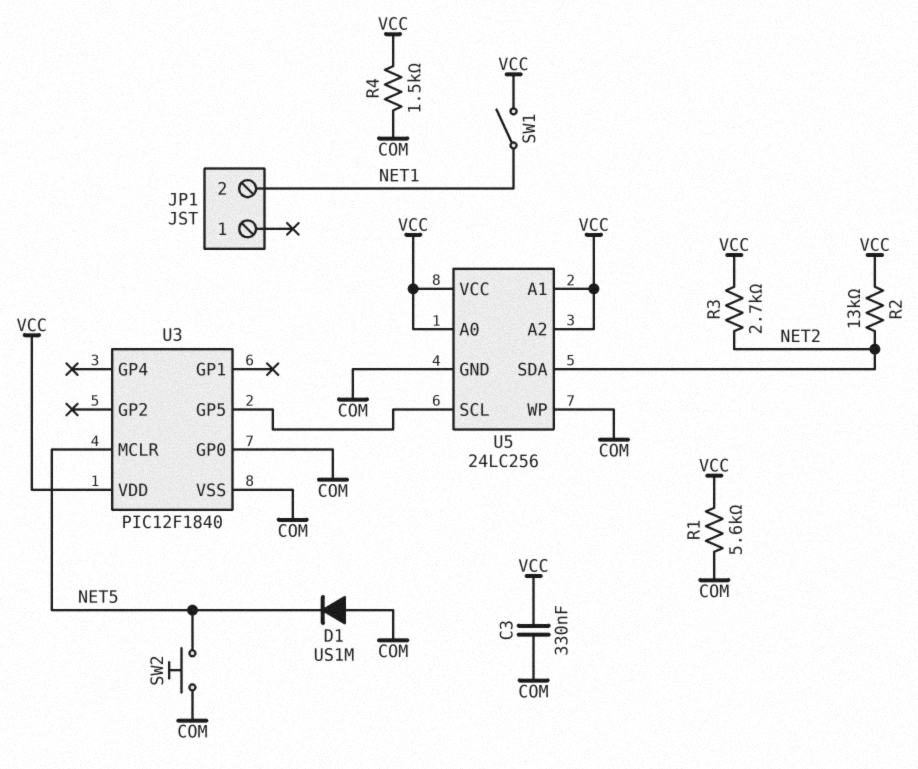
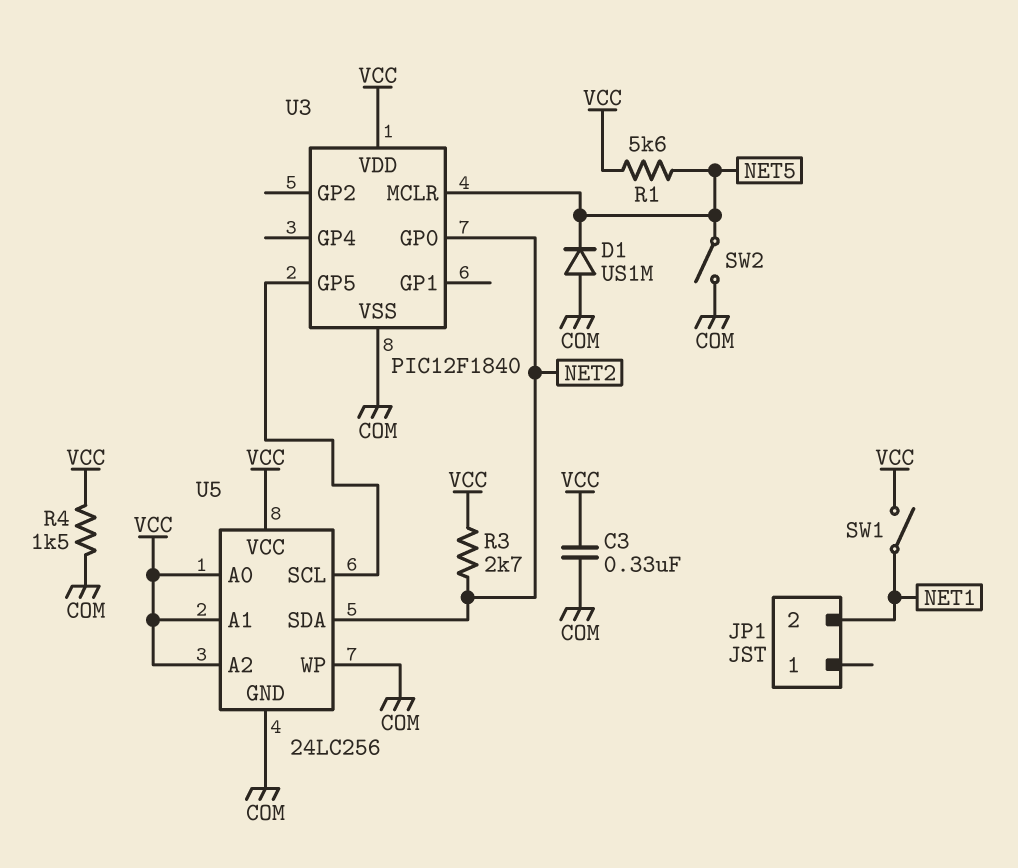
R1: 5.6k (COM, VCC) -> 5.6k (NET5, VCC)
R2: 13k (NET2, VCC) -> none
SW2: button (COM, NET5) -> switch (COM, NET5)
U3 pin GP0: COM -> NET2

